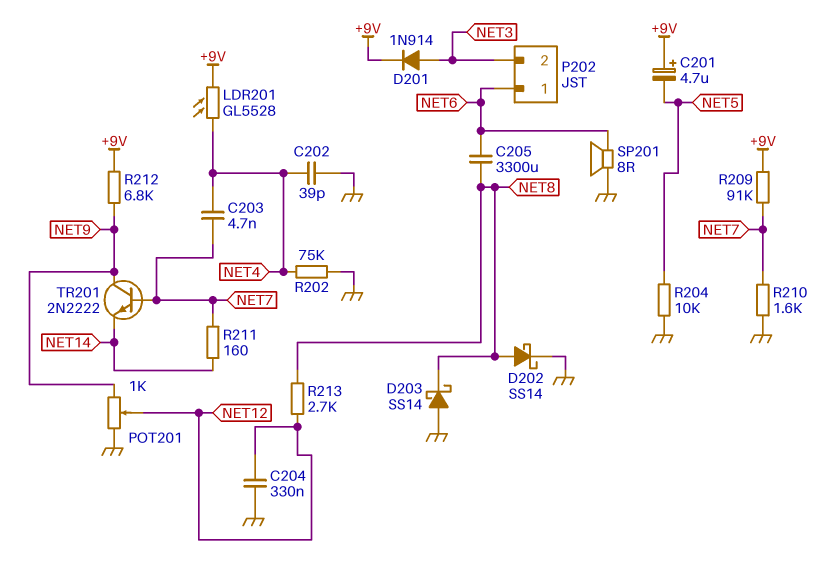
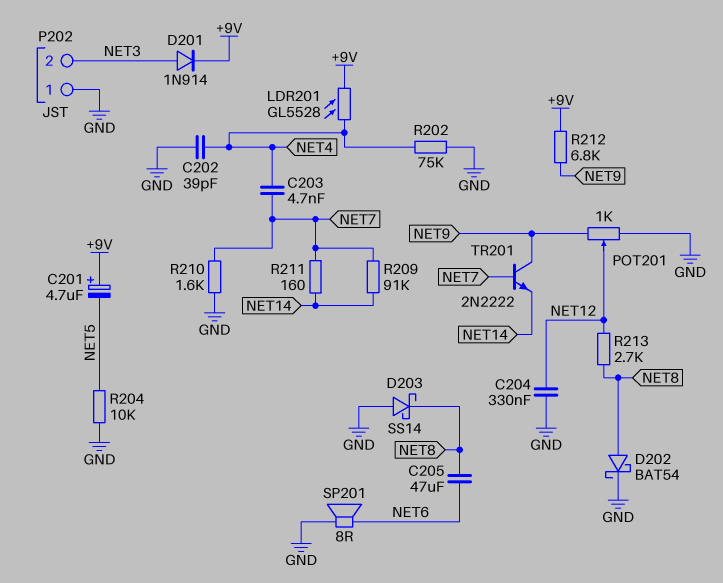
C205: 3300uF (NET6, NET8) -> 47uF (NET6, NET8)
D202: schottky SS14 (A NET8, K GND) -> schottky BAT54 (A NET8, K GND)
P202 pin 1: NET6 -> GND
R209: 91k (+9V, NET7) -> 91k (NET7, NET14)

